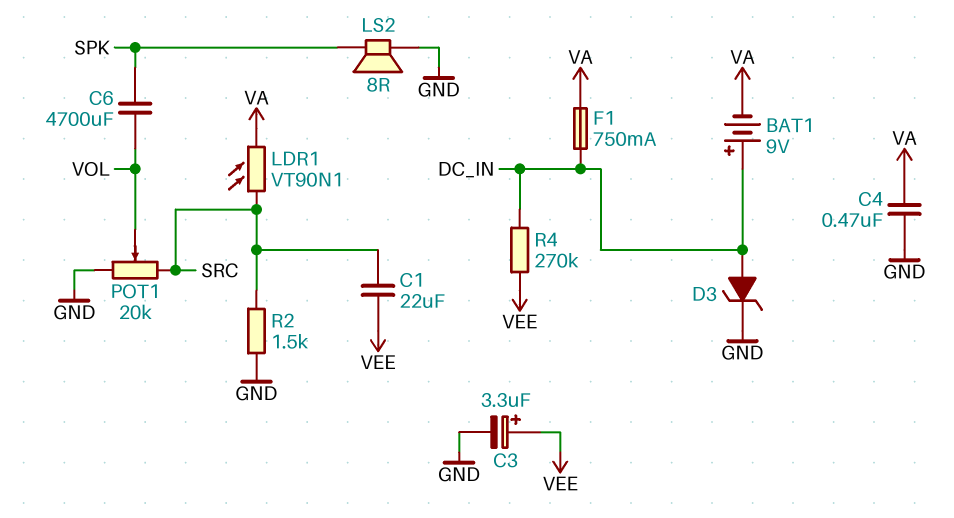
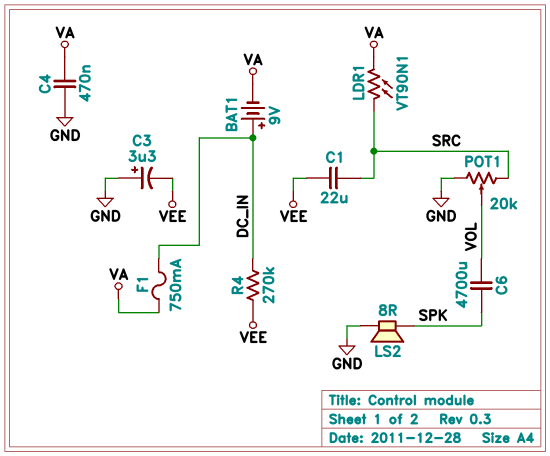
C3: 3.3uF (plus VEE, minus GND) -> 3.3uF (plus GND, minus VEE)
D3: zener (A DC_IN, K GND) -> none
R2: 1.5k (GND, SRC) -> none

